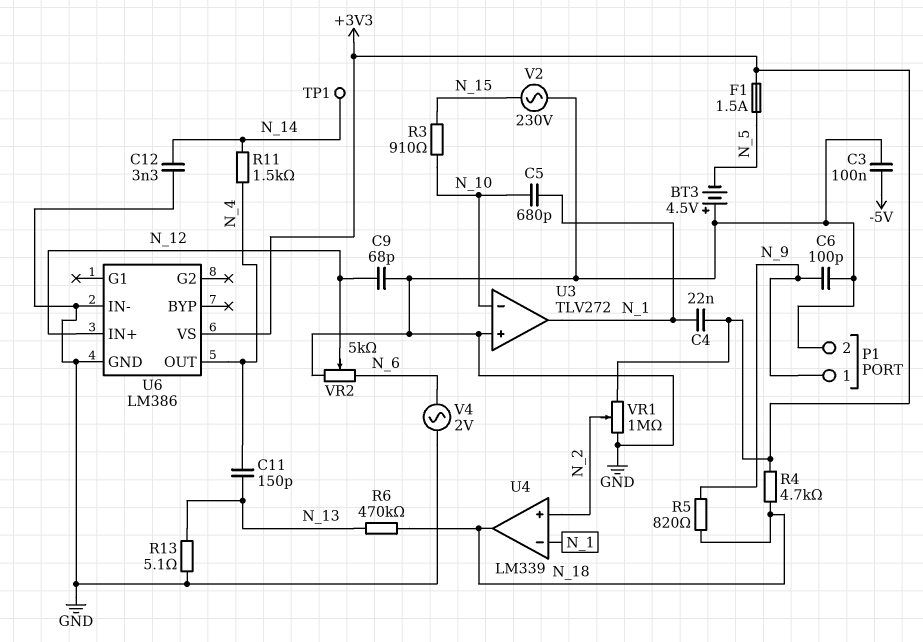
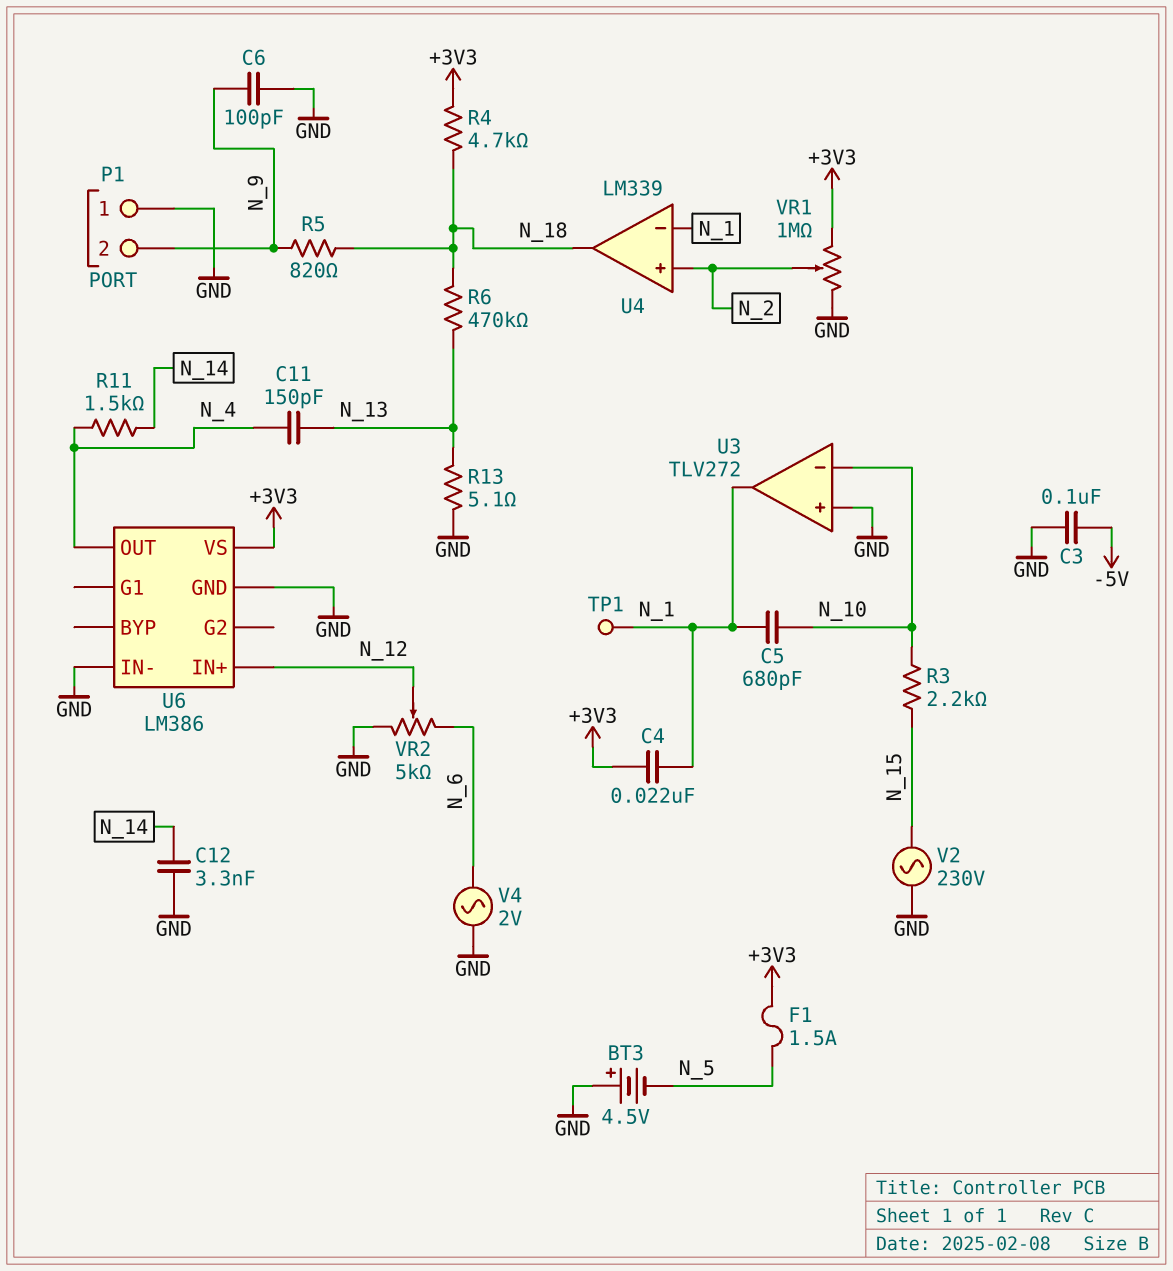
C9: 68pF (GND, N_12) -> none
P1 pin 1: N_9 -> GND
P1 pin 2: GND -> N_9
R3: 910 (N_10, N_15) -> 2.2k (N_10, N_15)
TP1: test point (N_14) -> test point (N_1)

